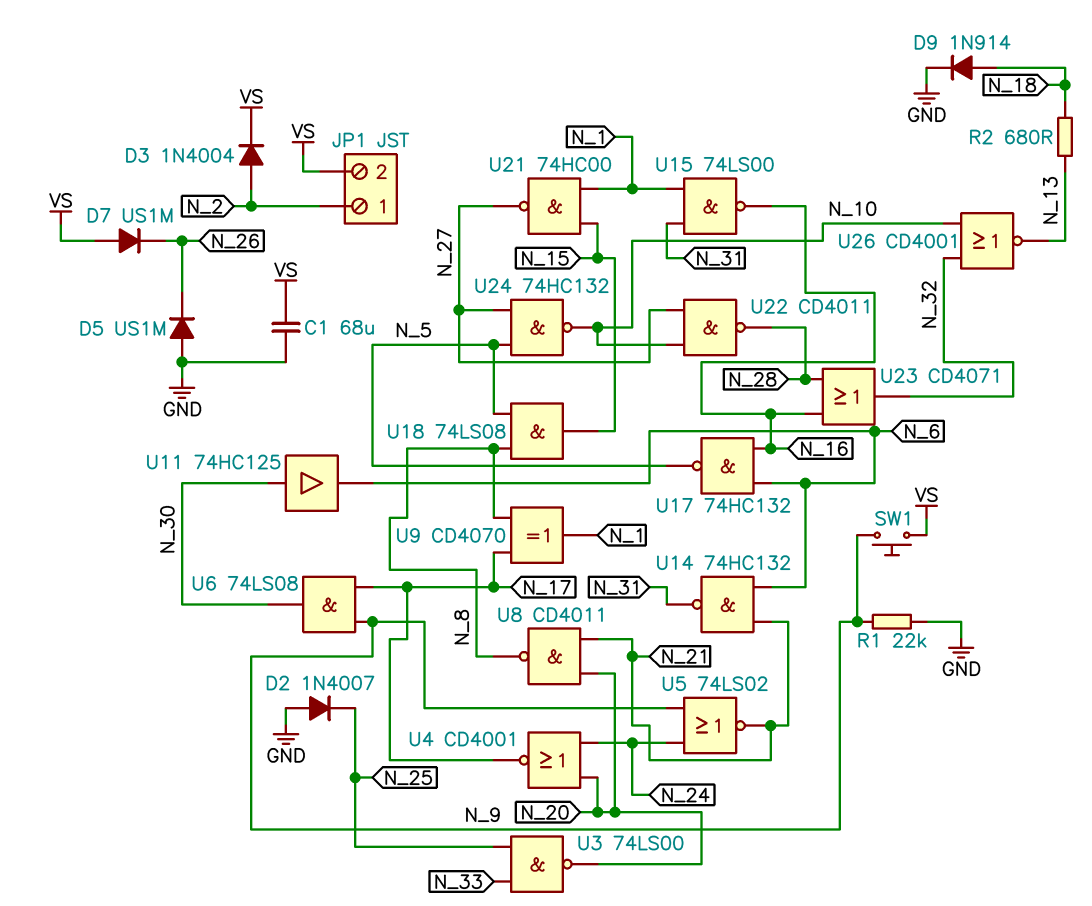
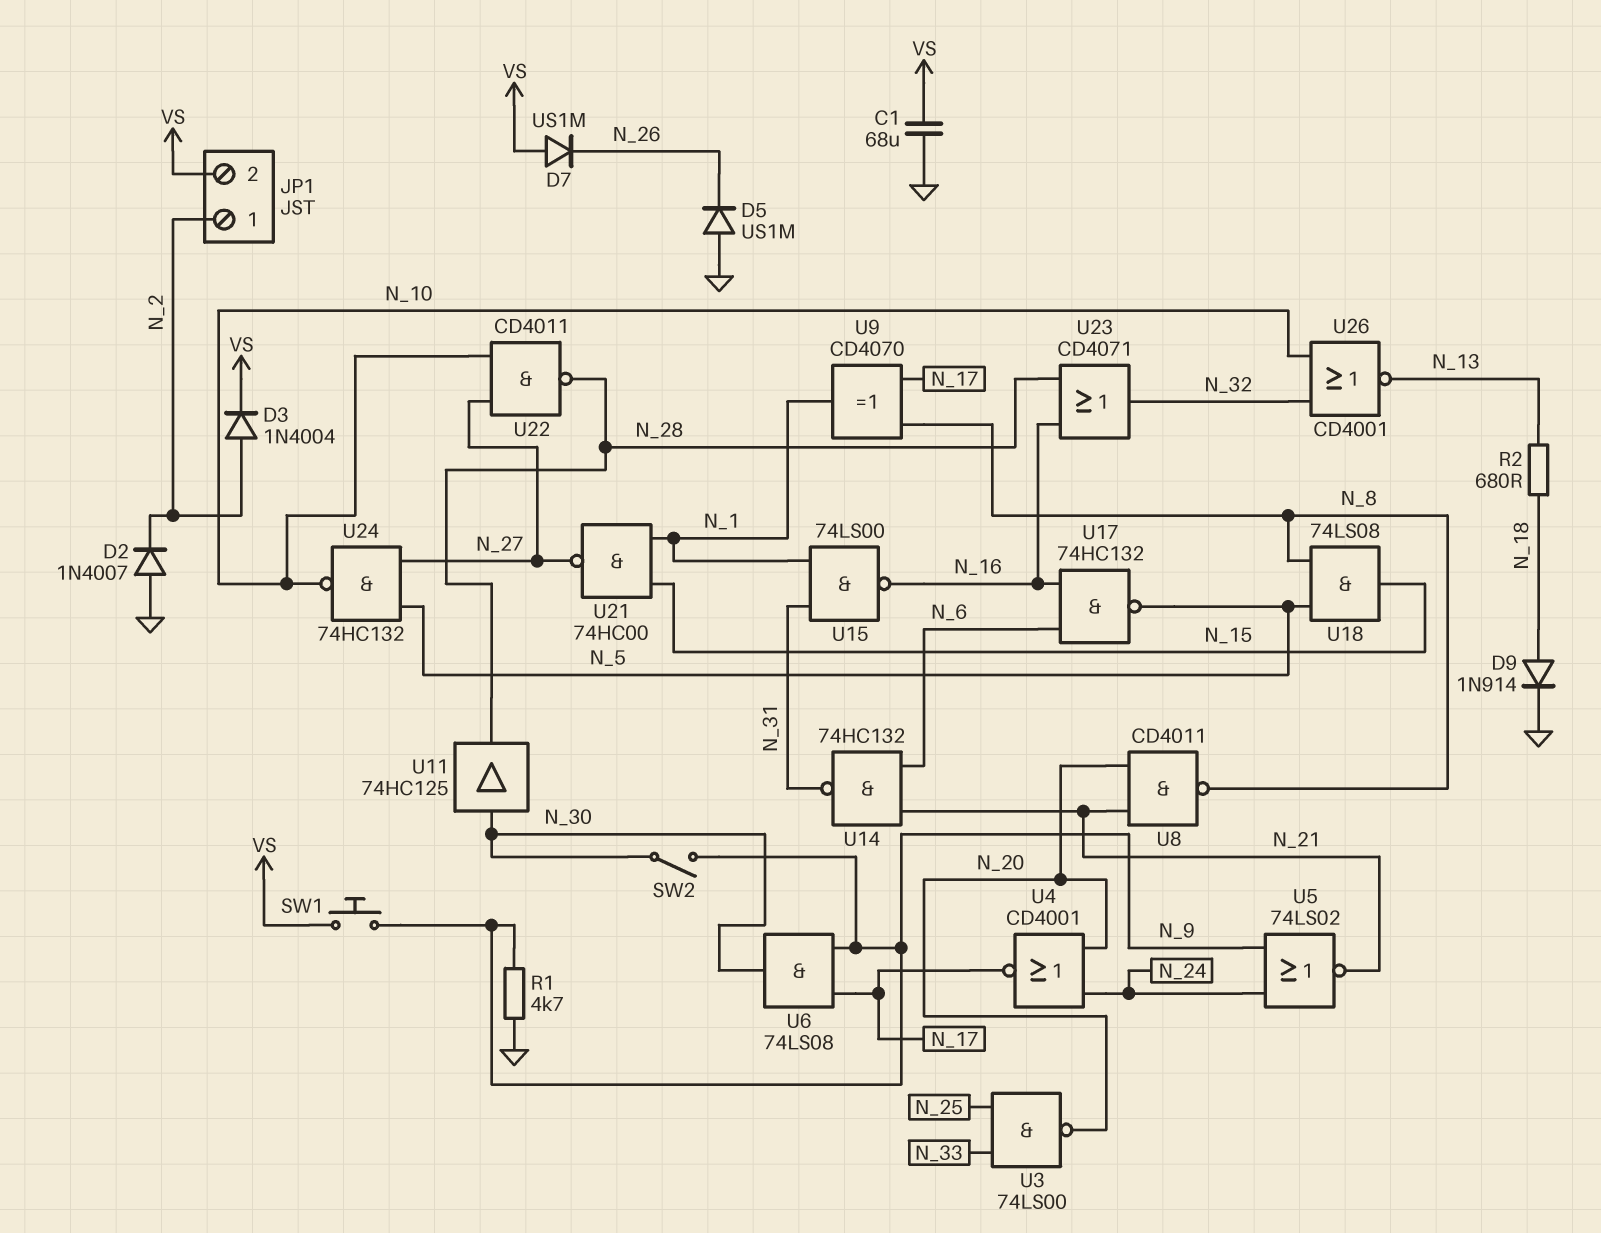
D2: diode 1N4007 (A GND, K N_25) -> diode 1N4007 (A GND, K N_2)
R1: 22k (GND, N_9) -> 4.7k (GND, N_9)
SW2: none -> switch (N_9, N_30)
U11: buffer 74HC125 (in N_30, out N_6) -> buffer 74HC125 (in N_30, out N_28)

